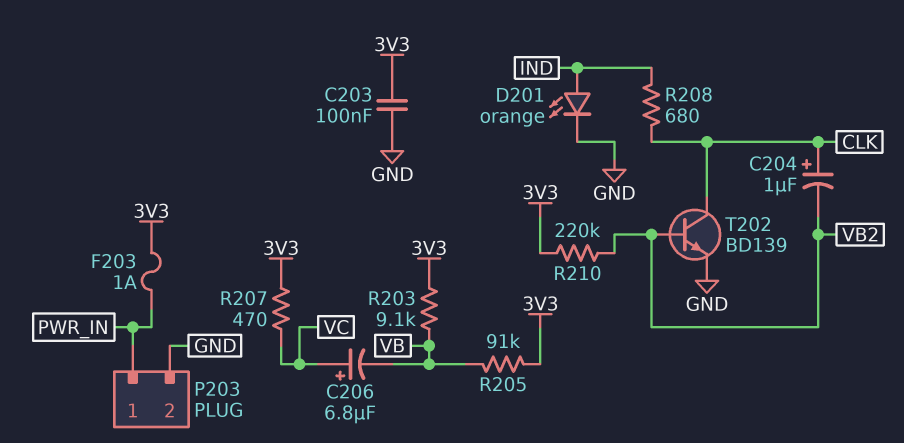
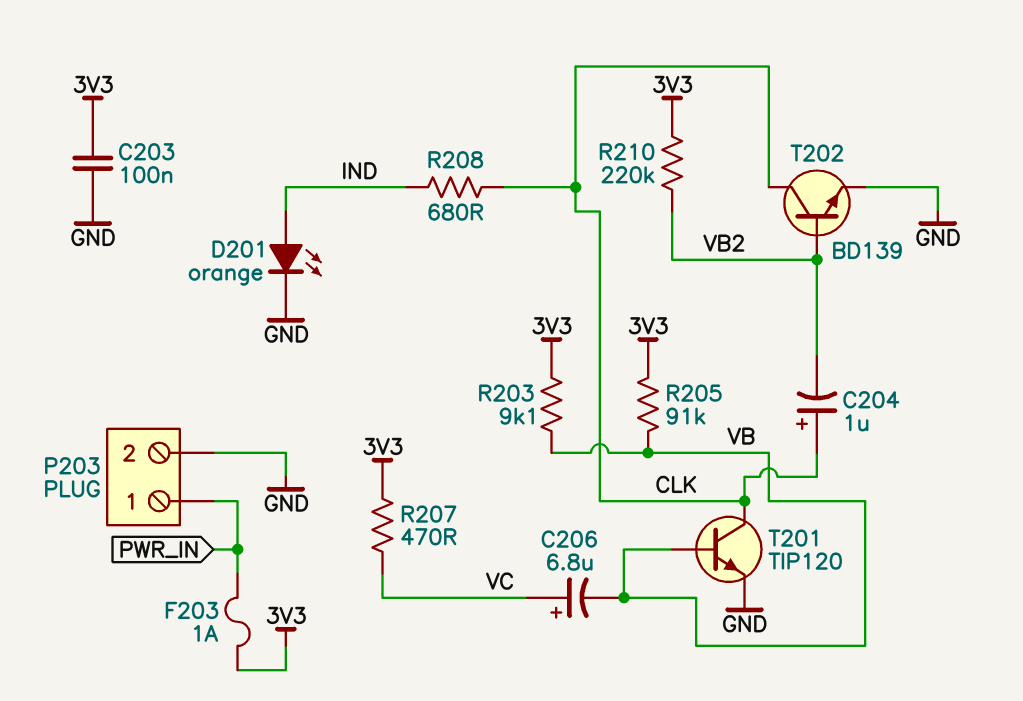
T201: none -> NPN TIP120 (B VB, C CLK, E GND)

